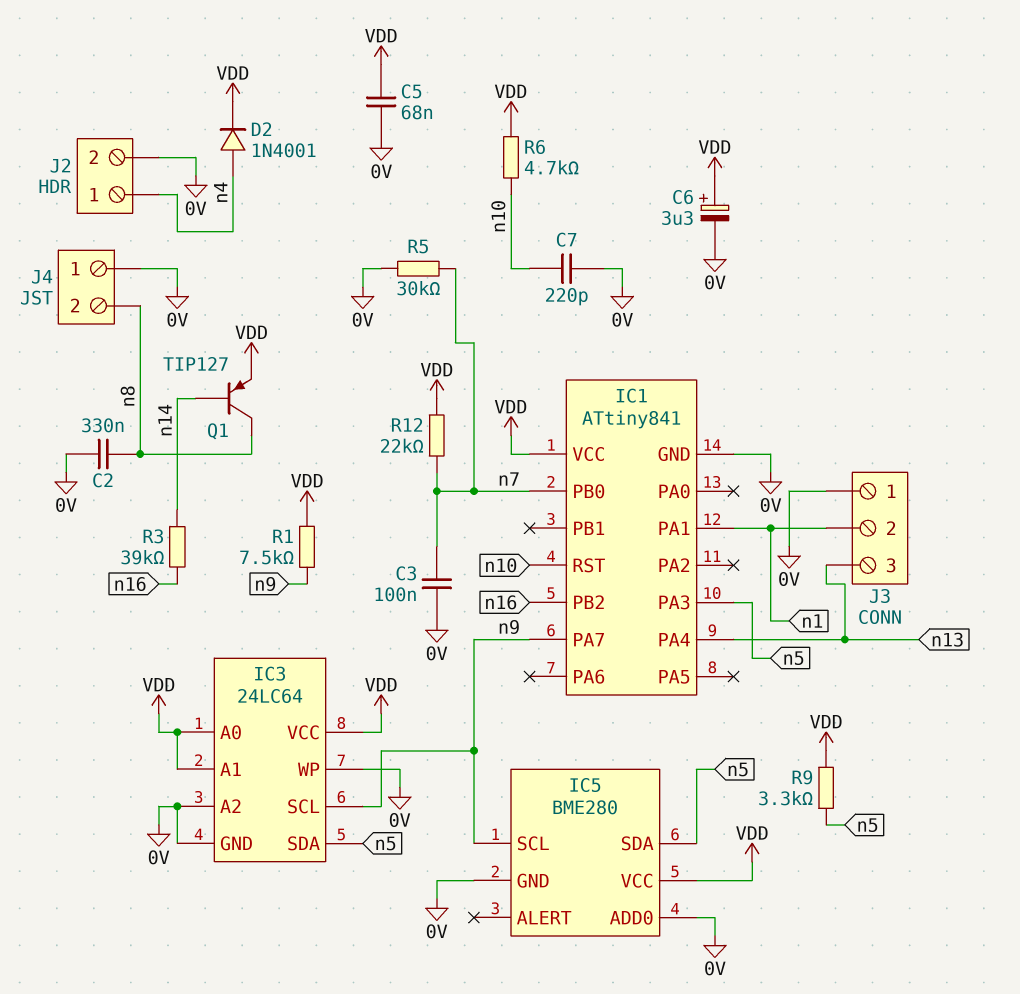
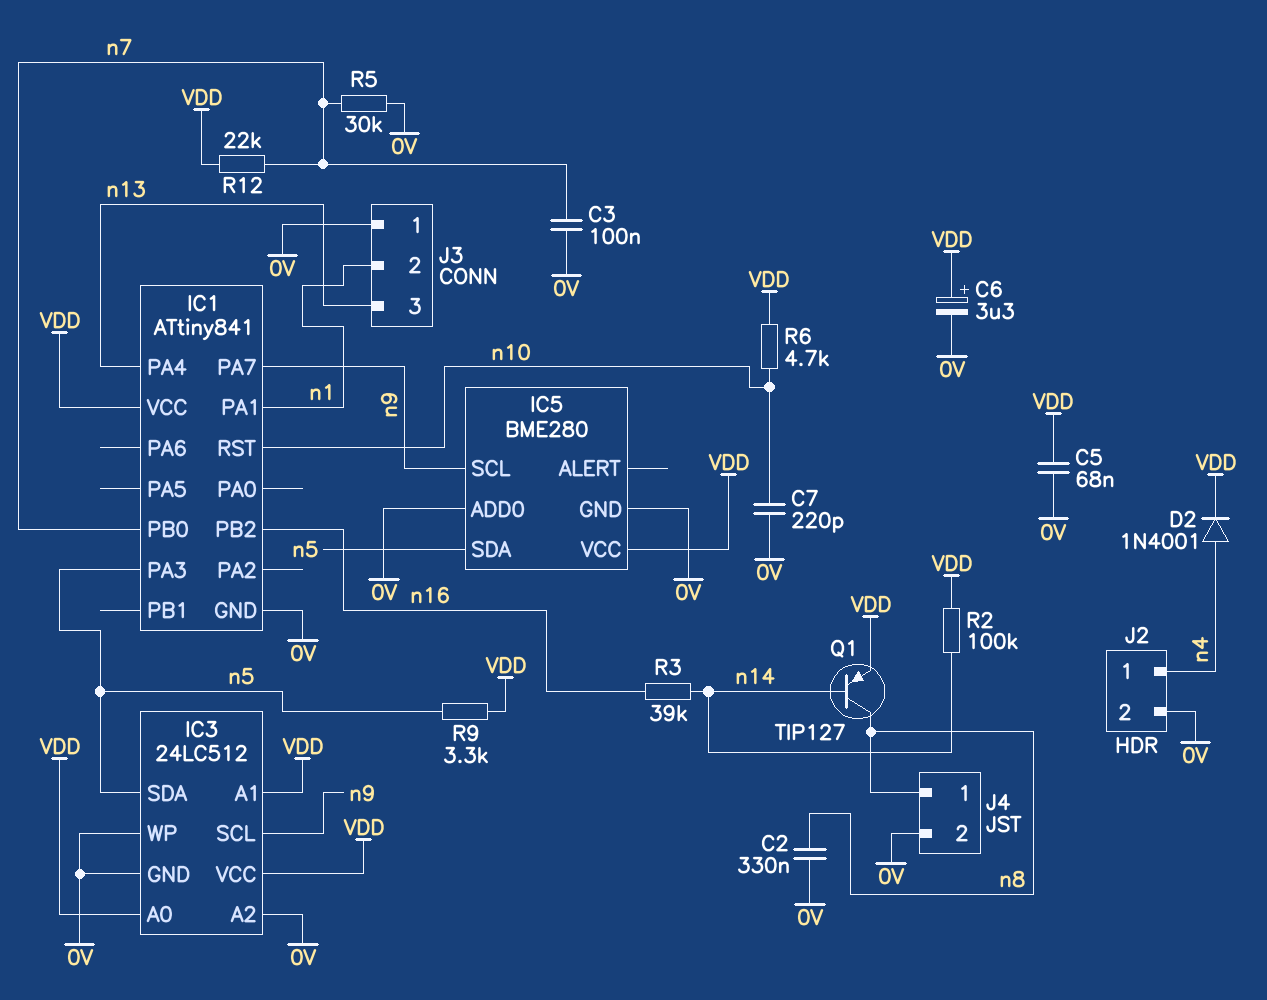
IC3: 24LC64 -> 24LC512
J4 pin 1: 0V -> n8
J4 pin 2: n8 -> 0V
R1: 7.5k (VDD, n9) -> none
R2: none -> 100k (VDD, n14)

